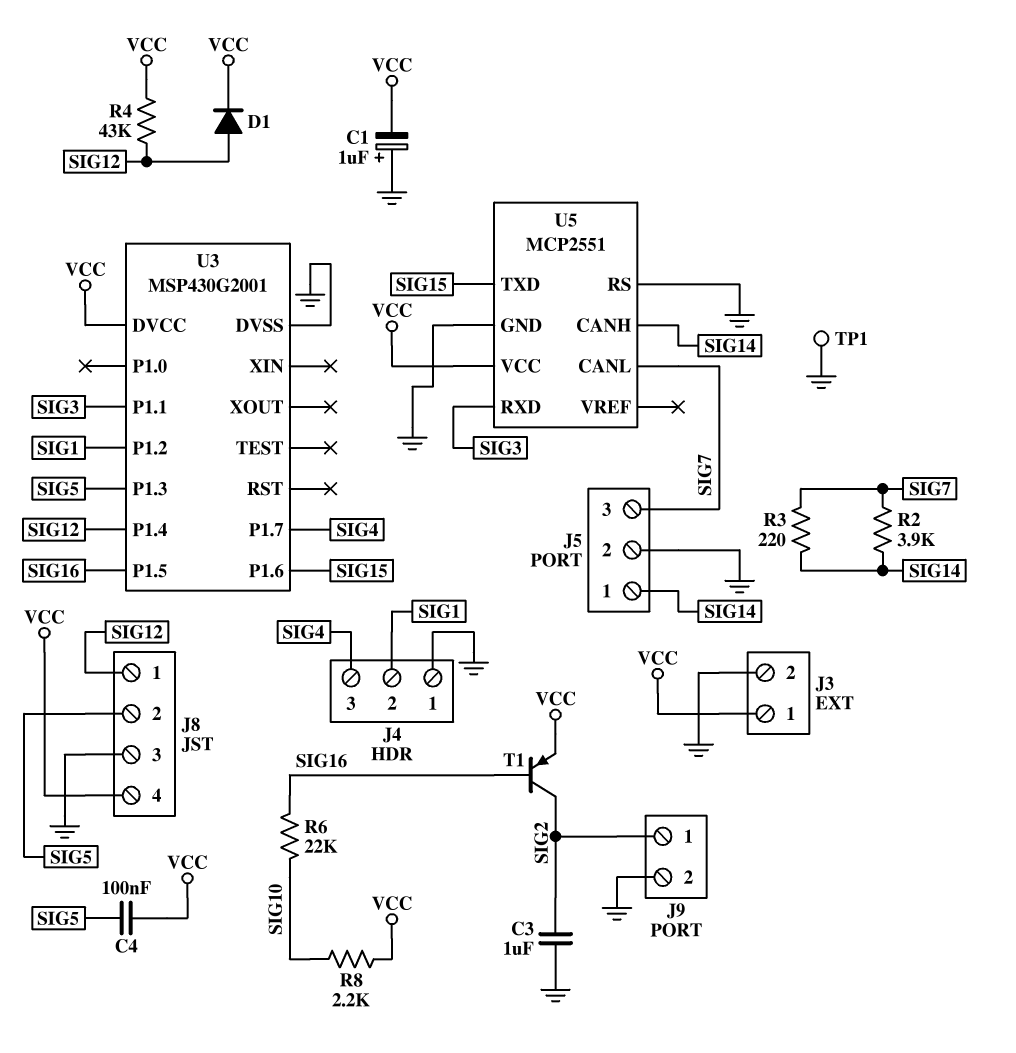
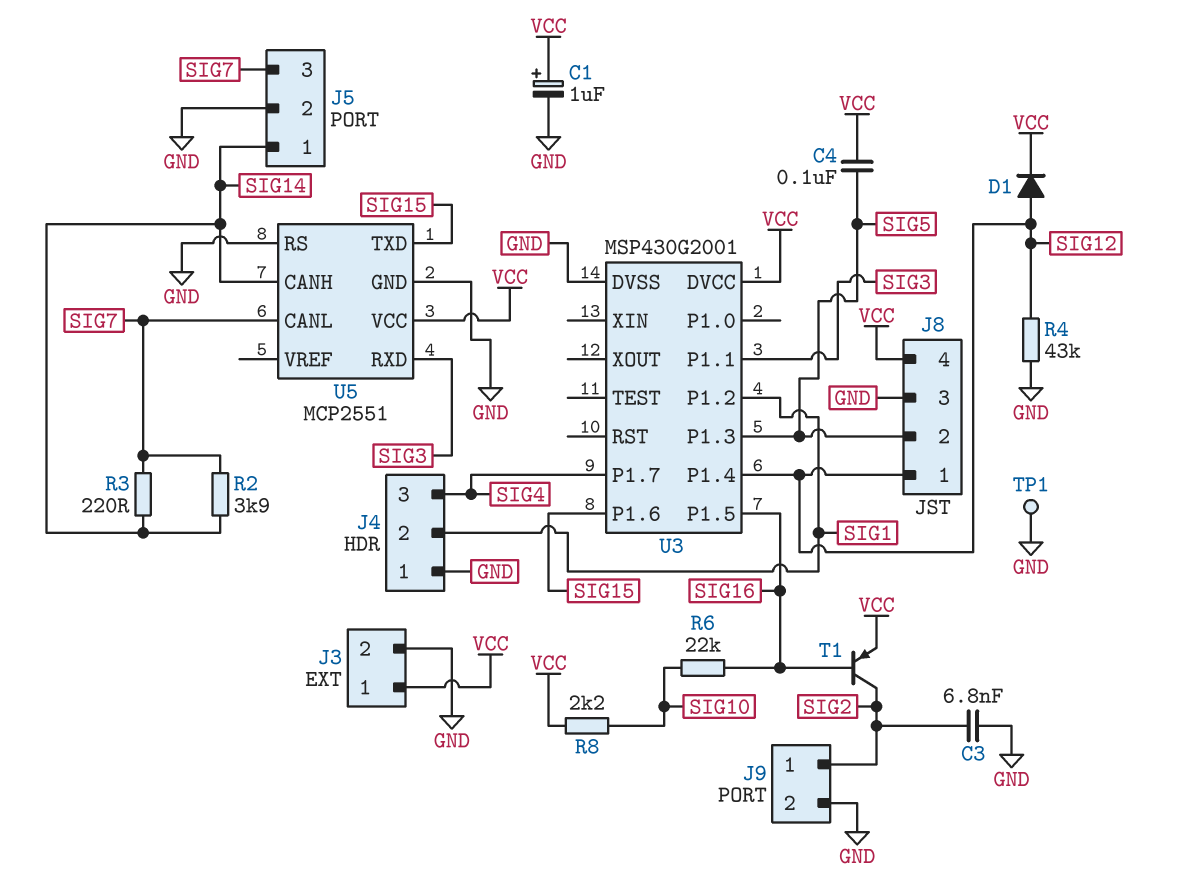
C1: 1uF (plus GND, minus VCC) -> 1uF (plus VCC, minus GND)
C3: 1uF (GND, SIG2) -> 6.8nF (GND, SIG2)
R4: 43k (SIG12, VCC) -> 43k (GND, SIG12)

